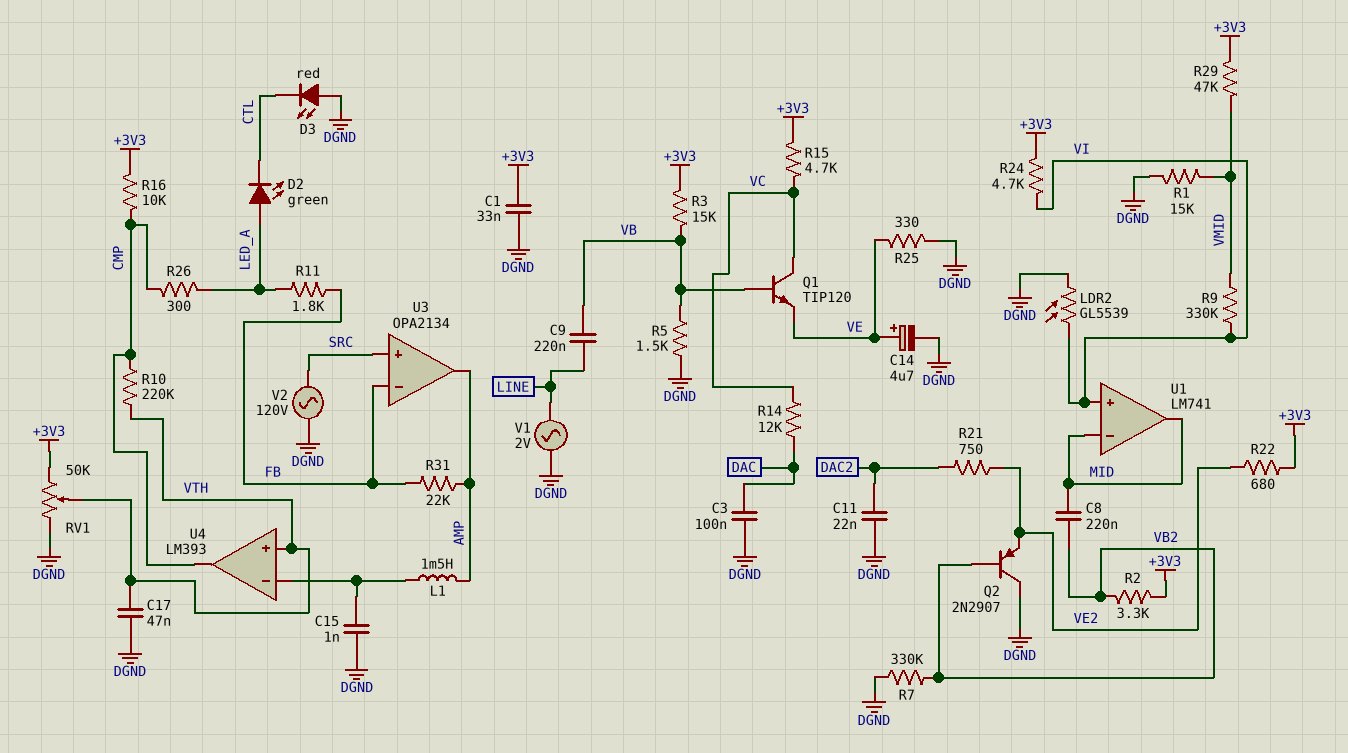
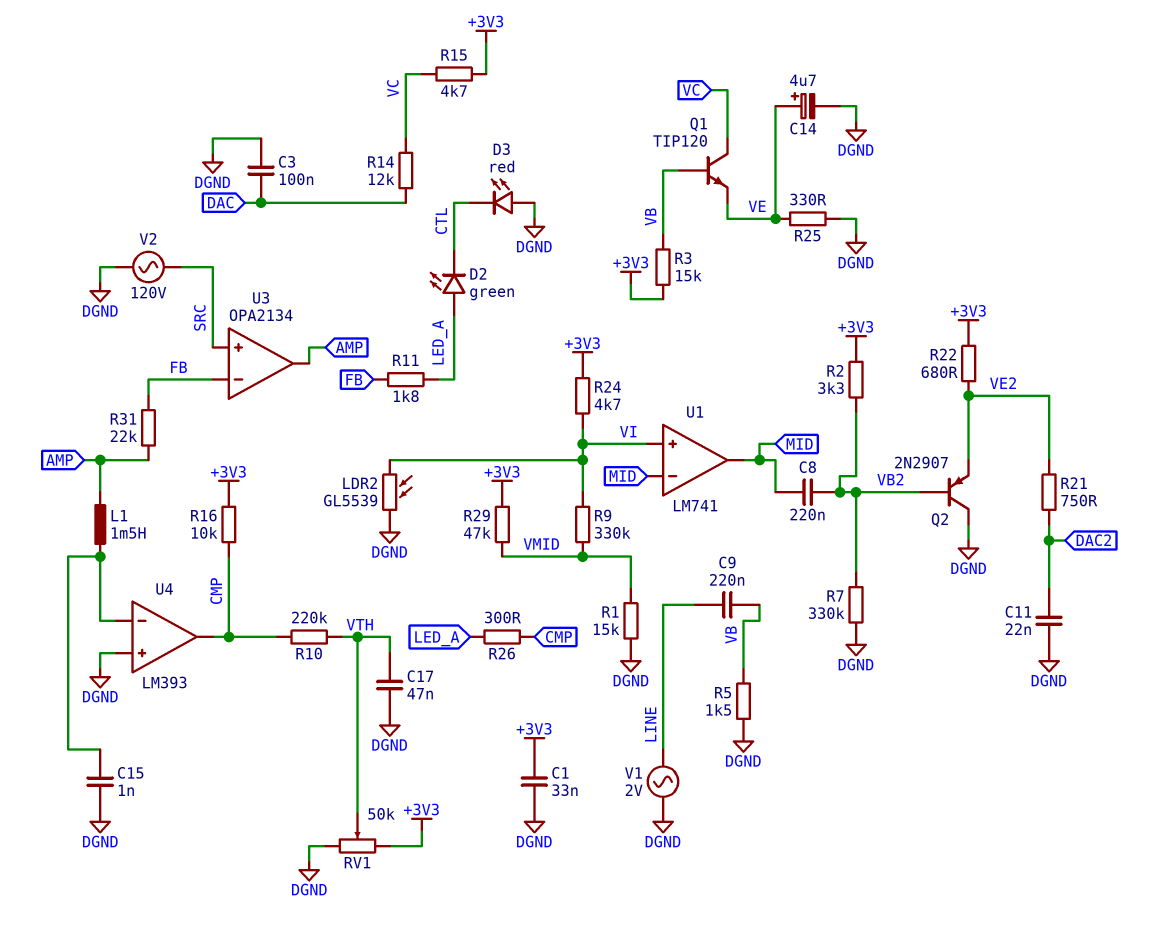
U4 pin in+: VTH -> DGND

